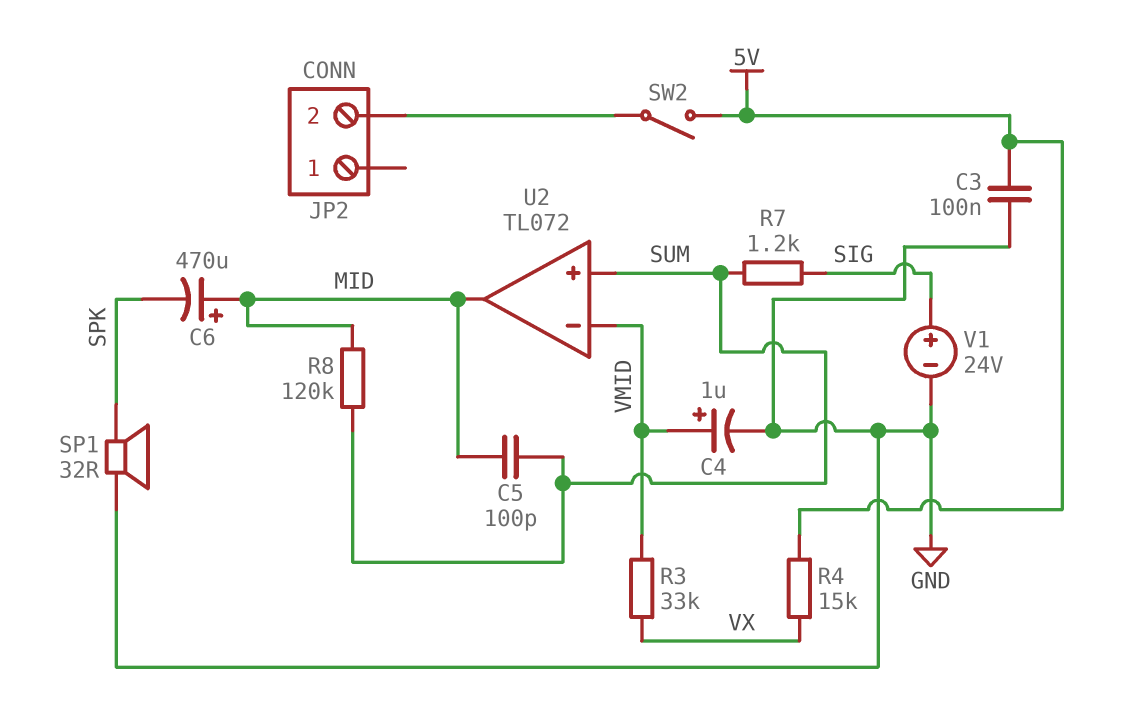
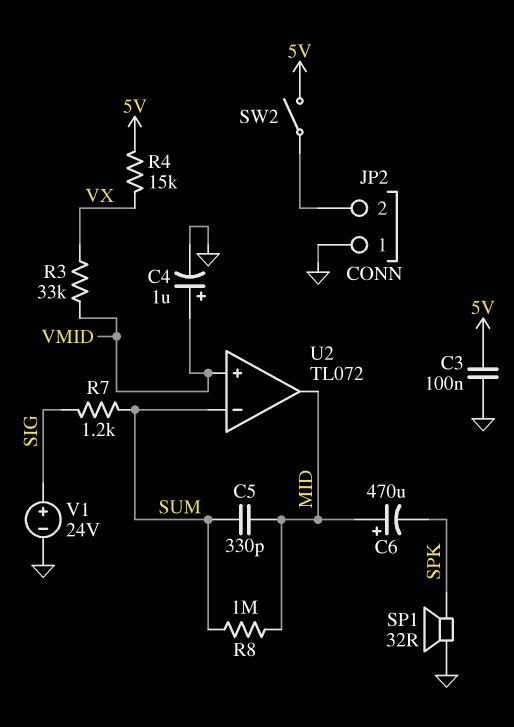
C5: 100pF (MID, SUM) -> 330pF (MID, SUM)
JP2 pin 1: none -> GND
R8: 120k (MID, SUM) -> 1M (MID, SUM)
U2 pin in+: SUM -> VMID
U2 pin in-: VMID -> SUM

